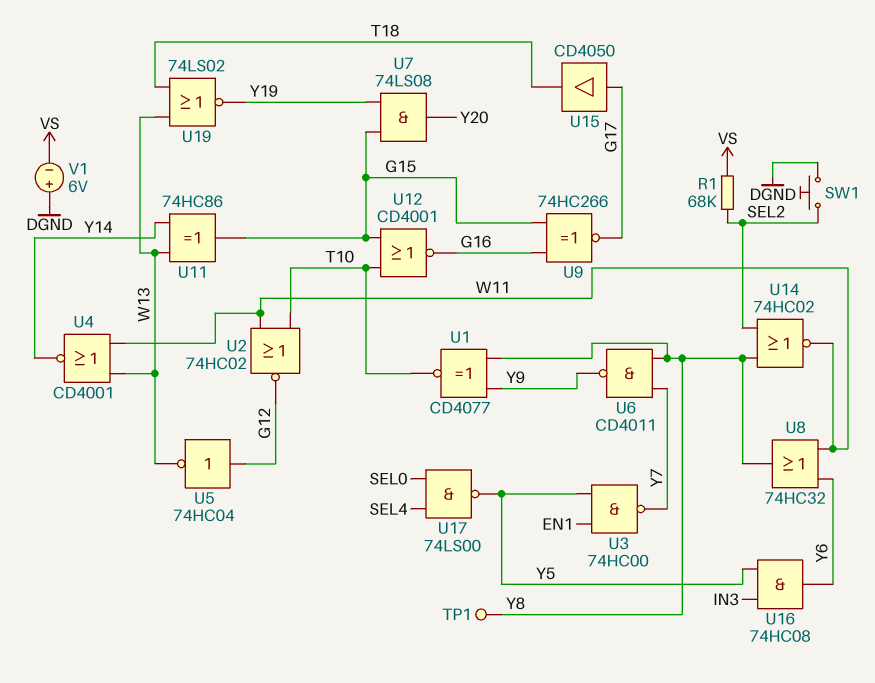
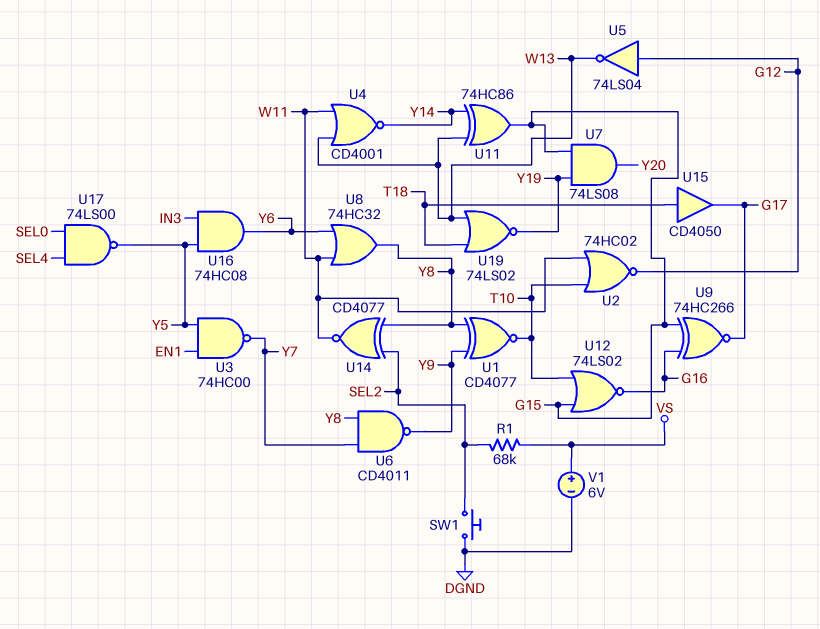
TP1: test point (Y8) -> none
U5: NOT 74HC04 (in G12, out W13) -> NOT 74LS04 (in G12, out W13)
U12: NOR CD4001 (in G15, in T10, out G16) -> NOR 74LS02 (in G15, in T10, out G16)
U14: NOR 74HC02 (in SEL2, in Y8, out W11) -> XNOR CD4077 (in SEL2, in Y8, out W11)
U15: buffer CD4050 (in G17, out T18) -> buffer CD4050 (in T18, out G17)
V1: 6V (plus DGND, minus VS) -> 6V (plus VS, minus DGND)

